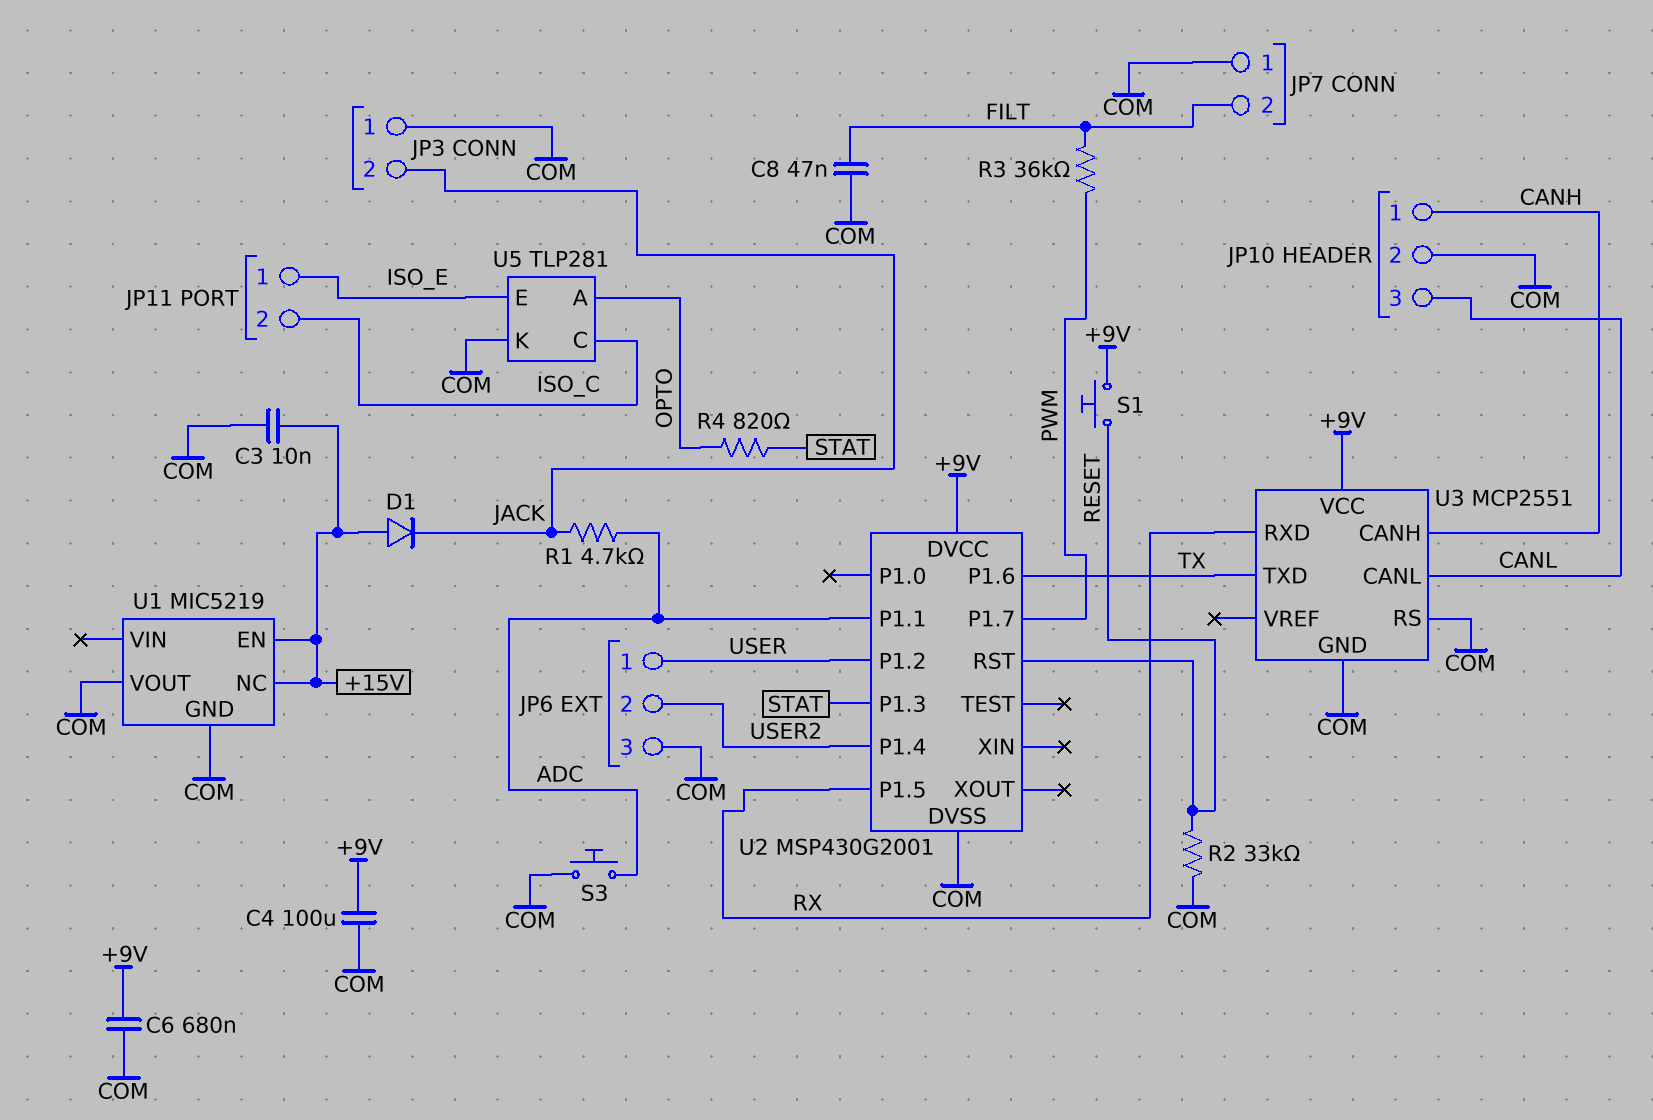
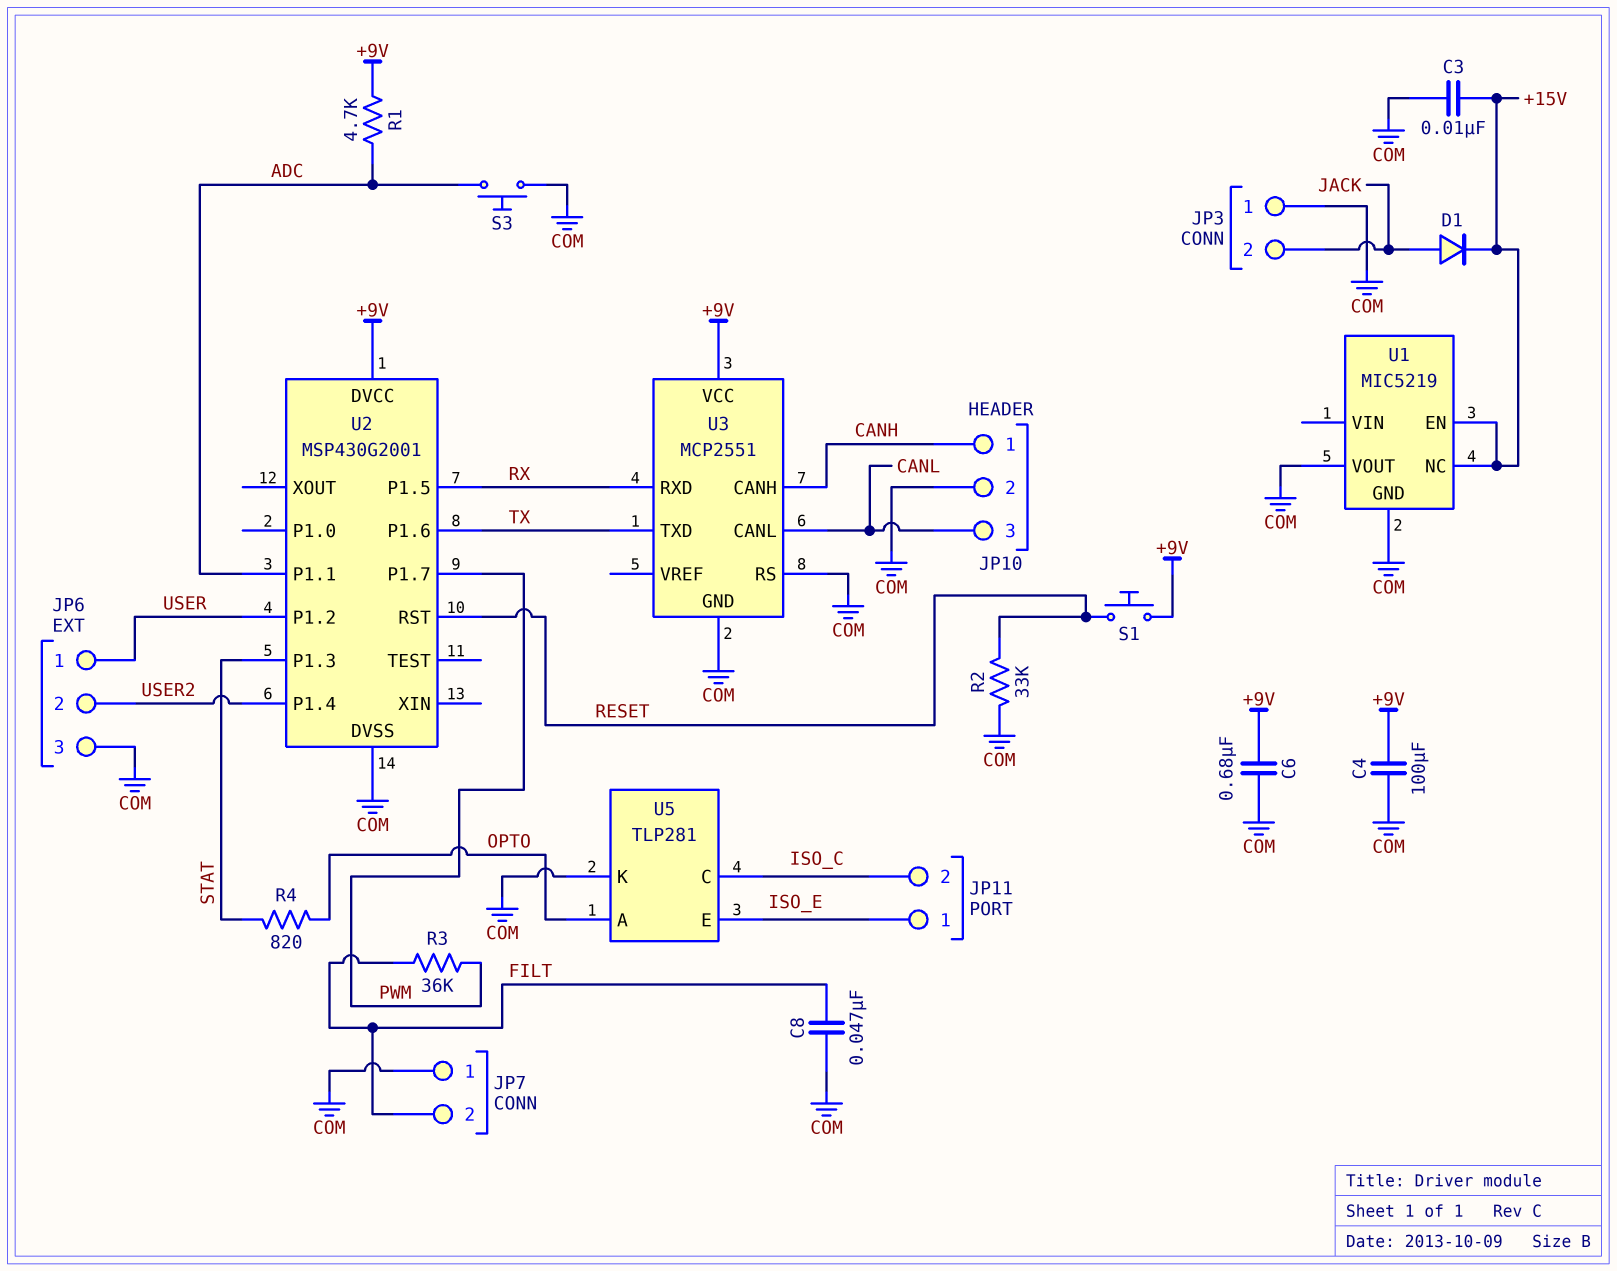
D1: diode (A +15V, K JACK) -> diode (A JACK, K +15V)
R1: 4.7k (ADC, JACK) -> 4.7k (+9V, ADC)

